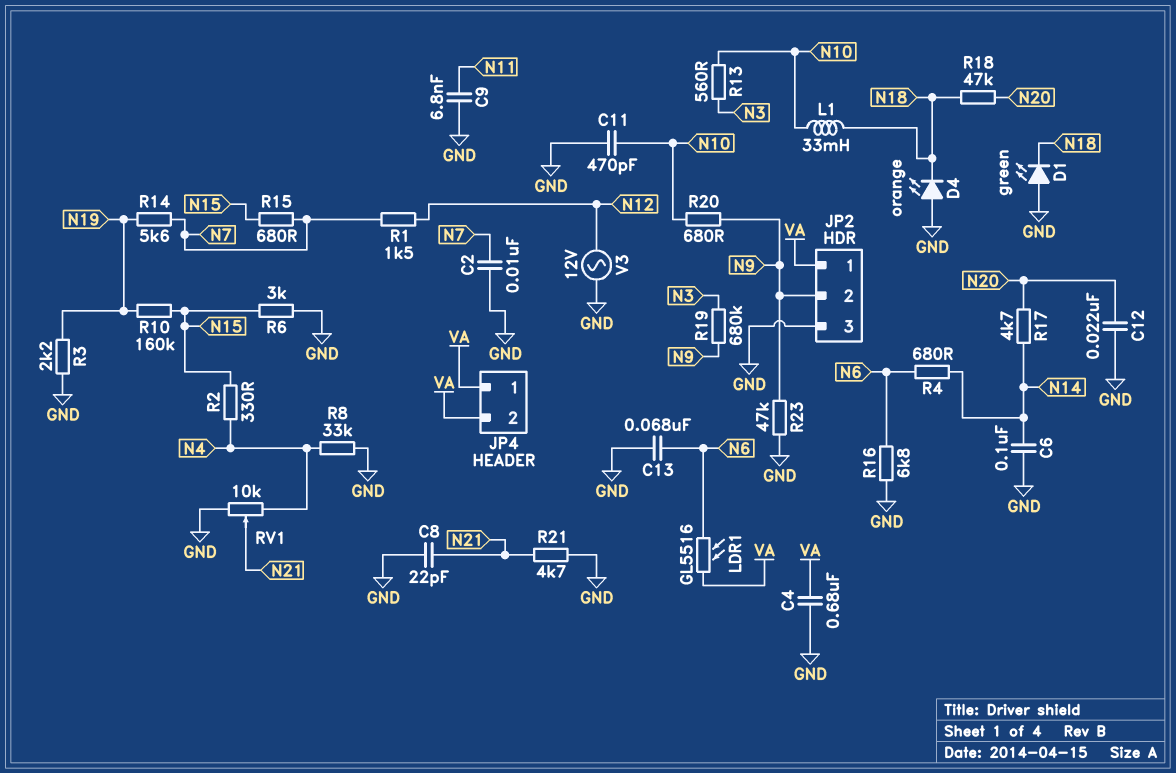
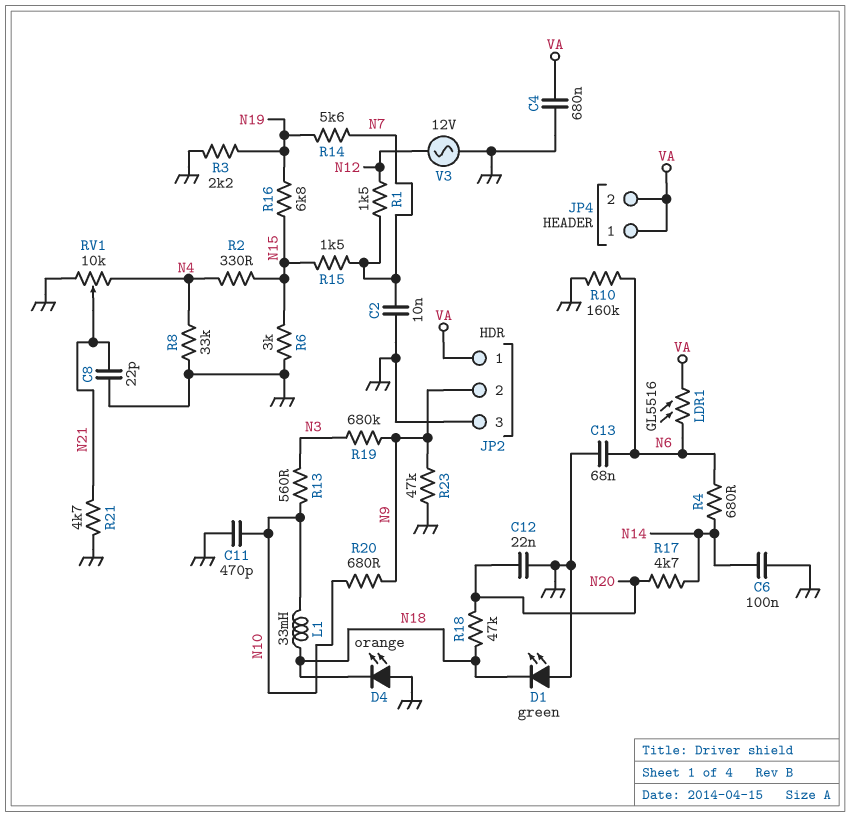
C9: 6.8nF (GND, N11) -> none
R10: 160k (N15, N19) -> 160k (GND, N6)
R15: 680 (N7, N15) -> 1.5k (N7, N15)
R16: 6.8k (GND, N6) -> 6.8k (N15, N19)

